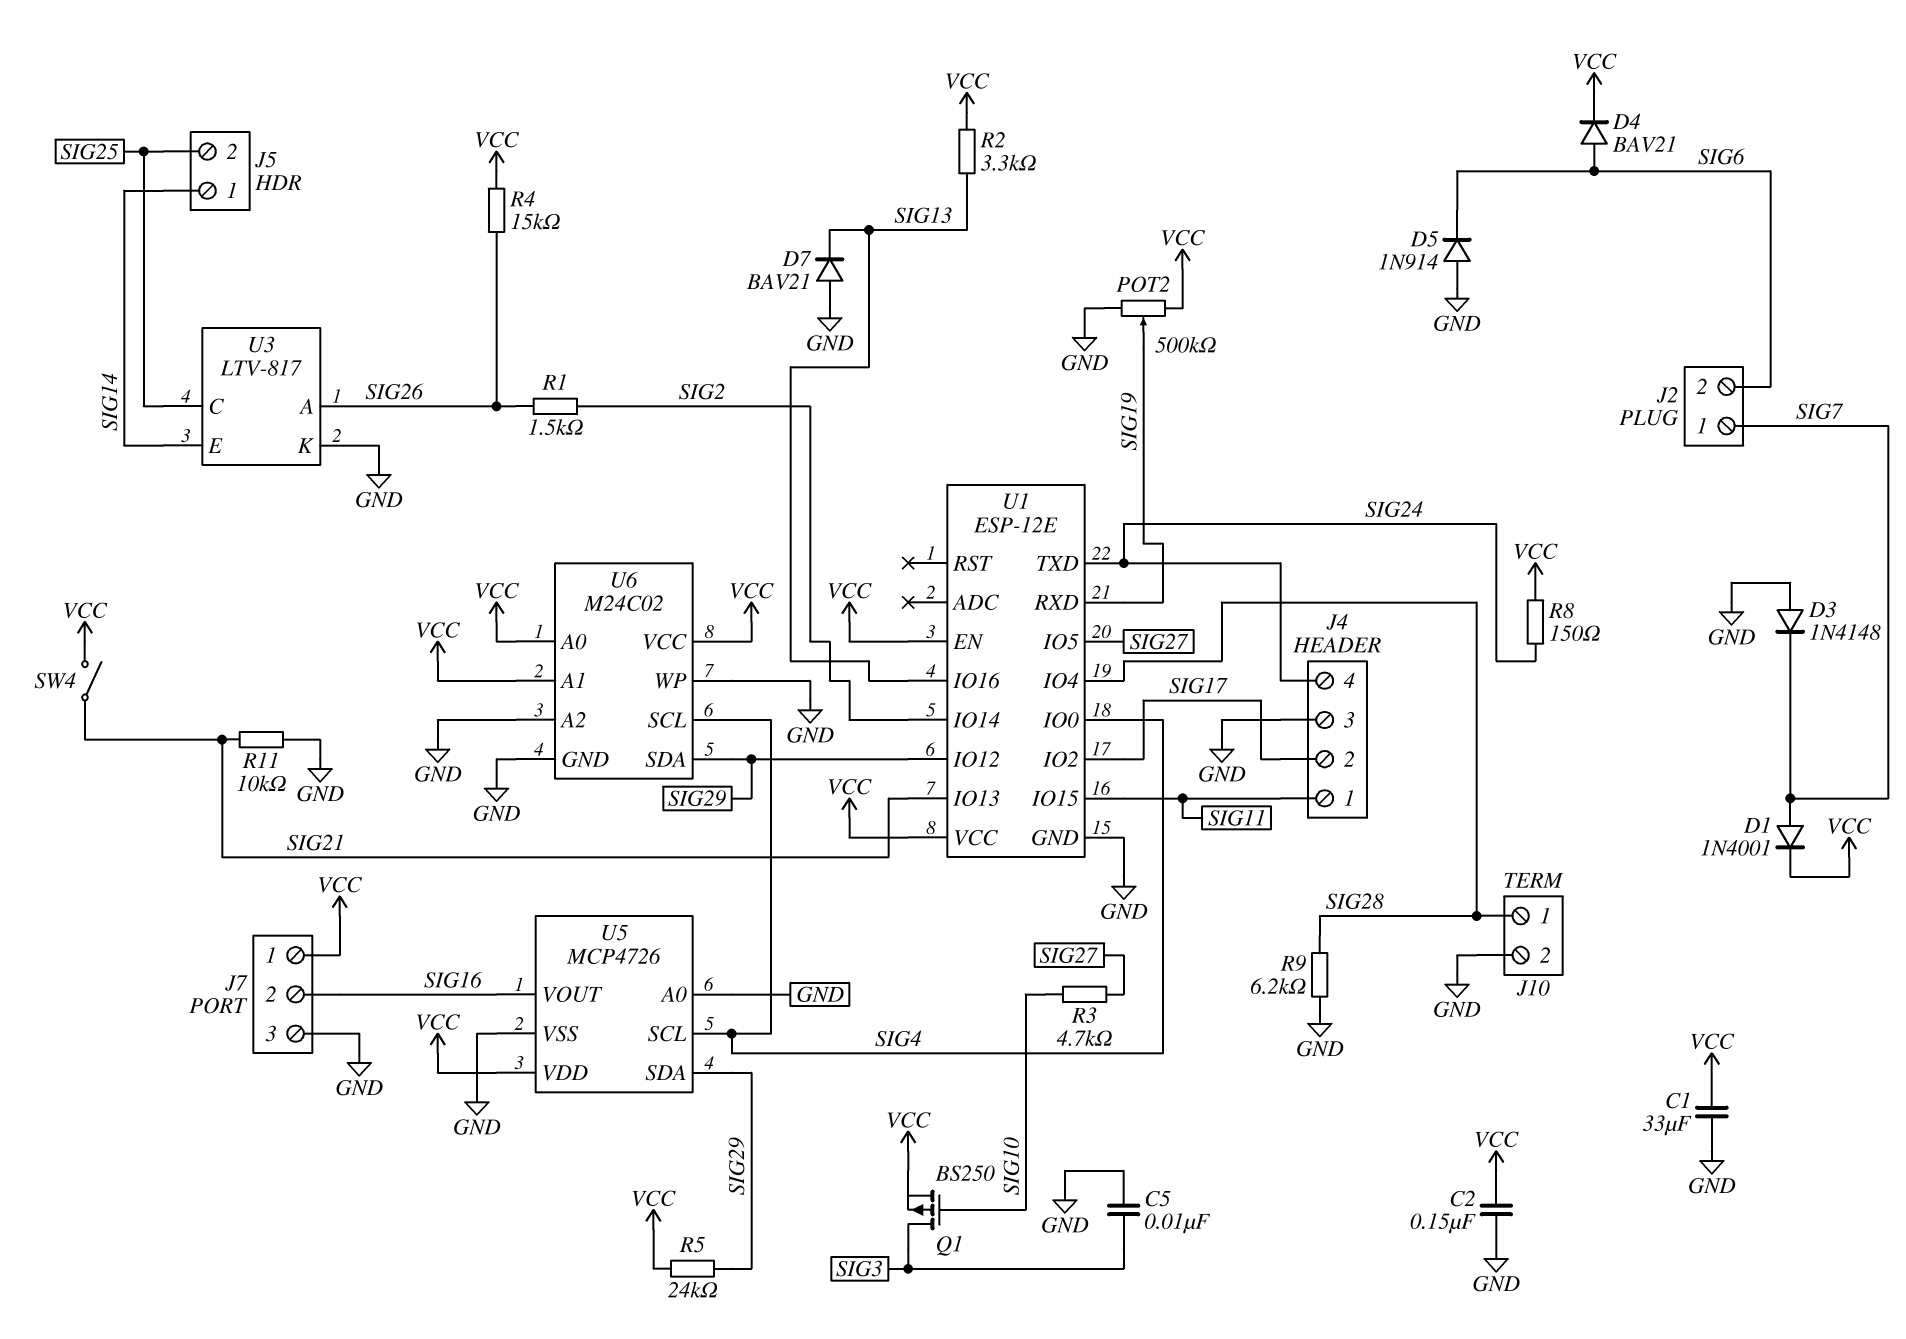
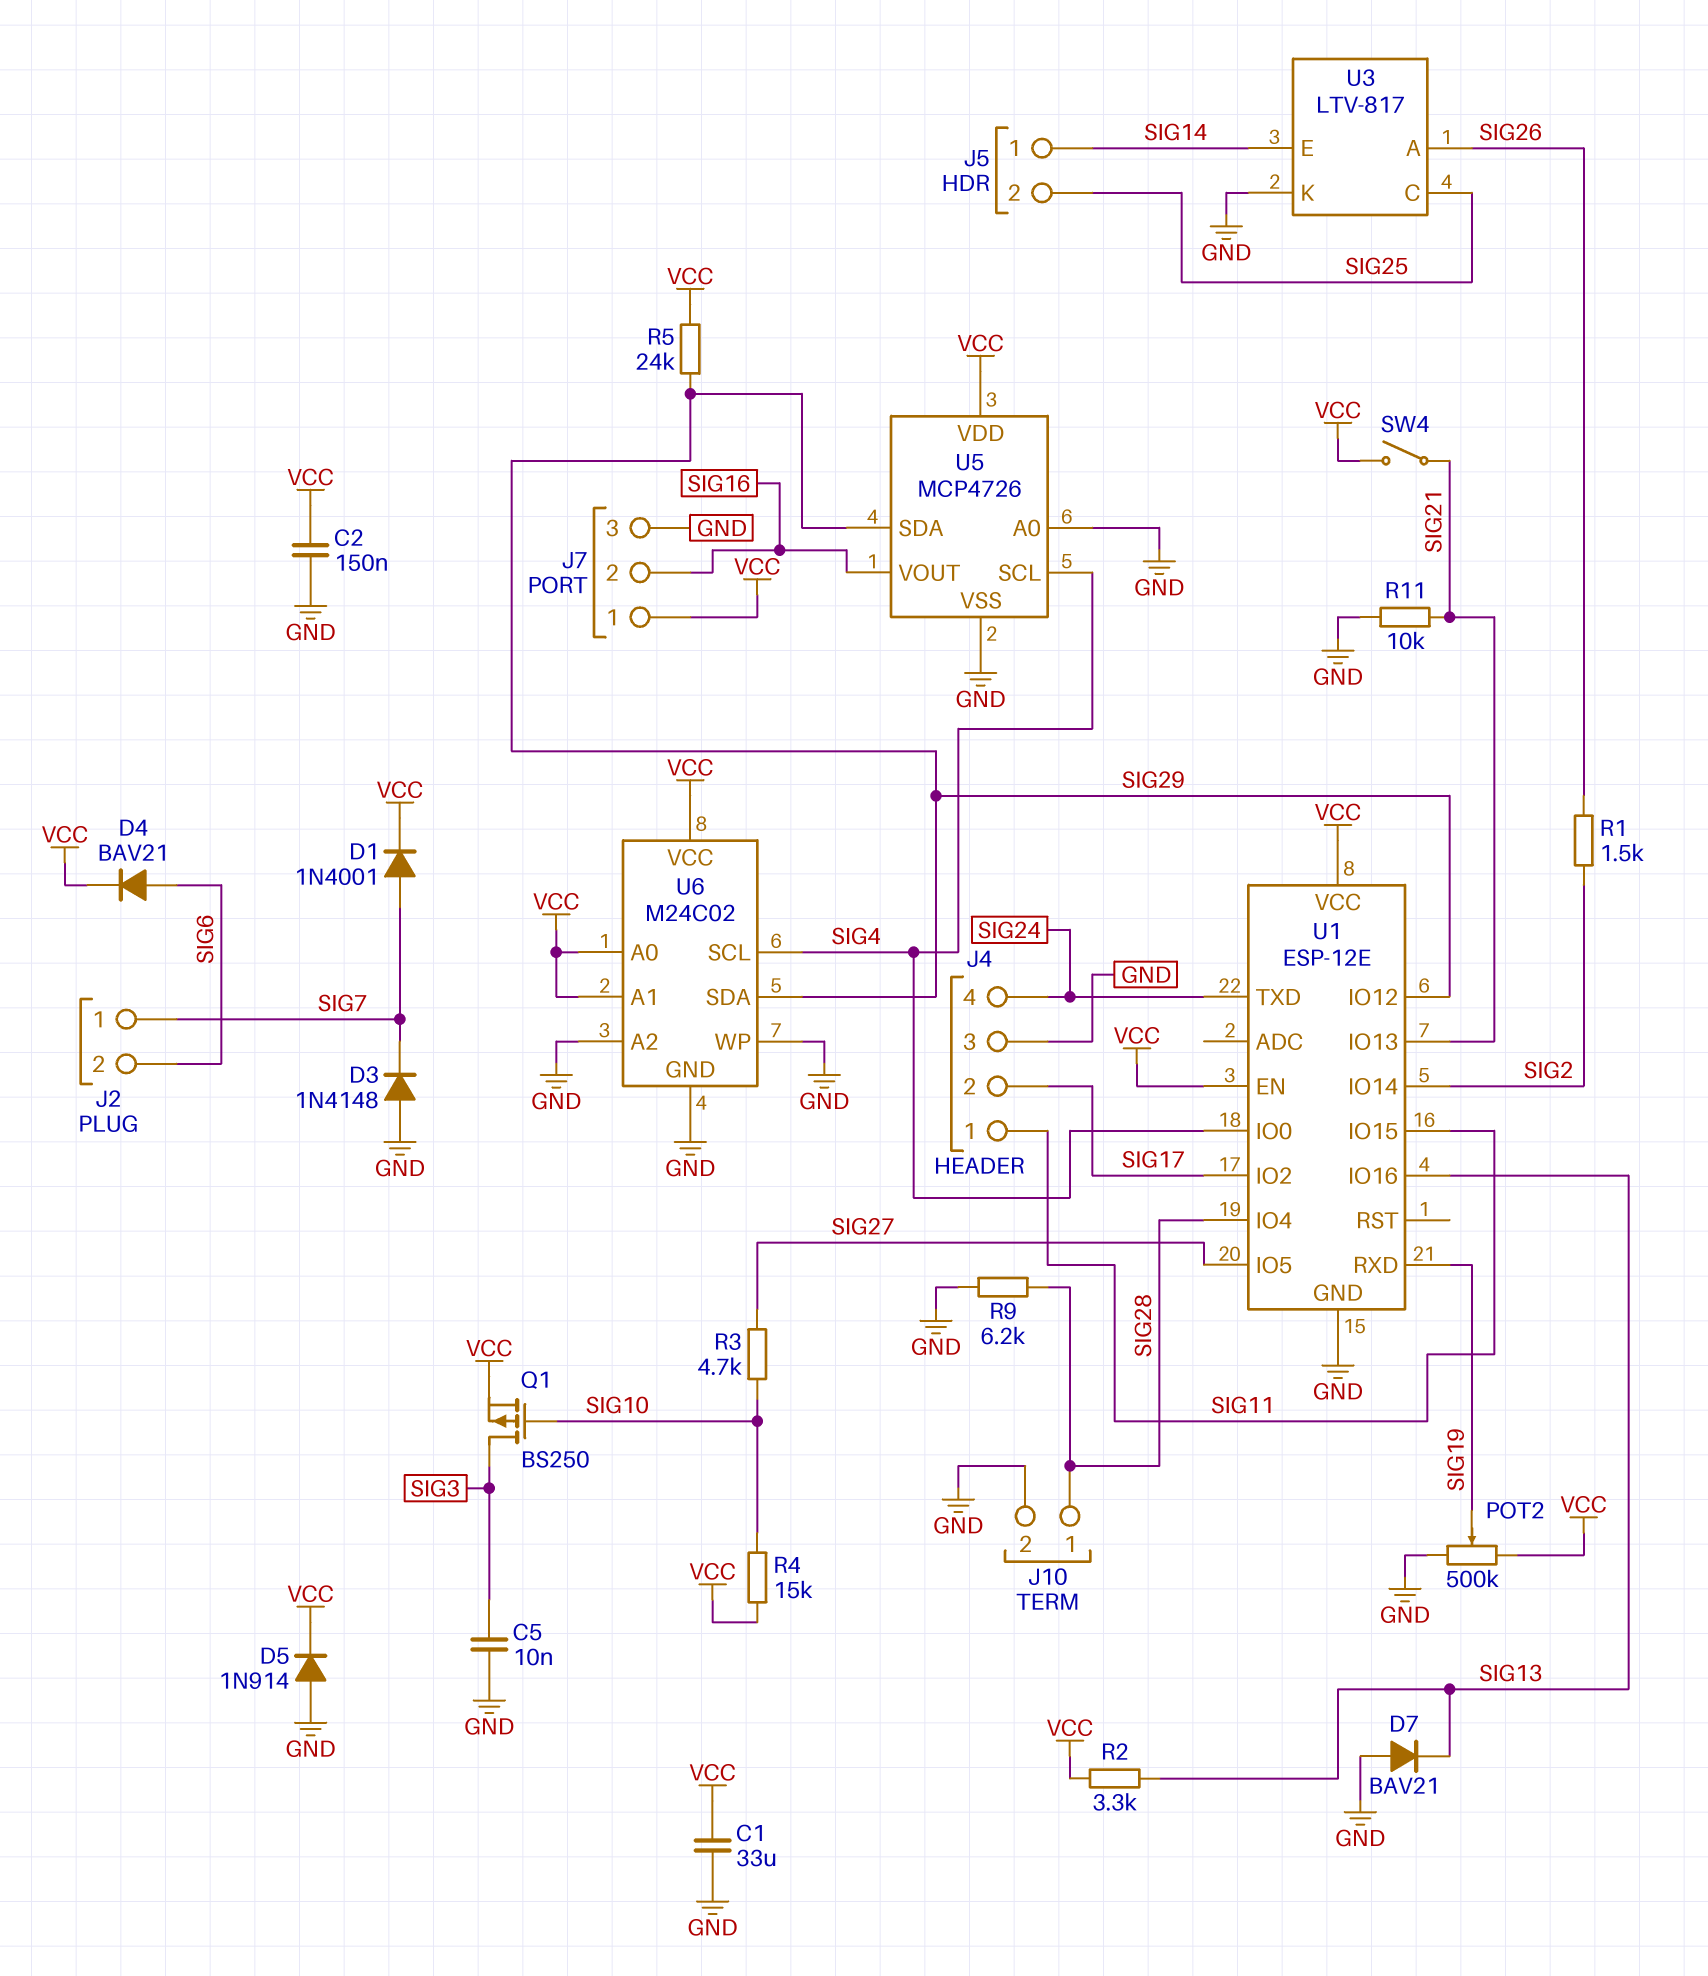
D5: diode 1N914 (A GND, K SIG6) -> diode 1N914 (A GND, K VCC)
R4: 15k (SIG26, VCC) -> 15k (SIG10, VCC)
R8: 150 (SIG24, VCC) -> none

